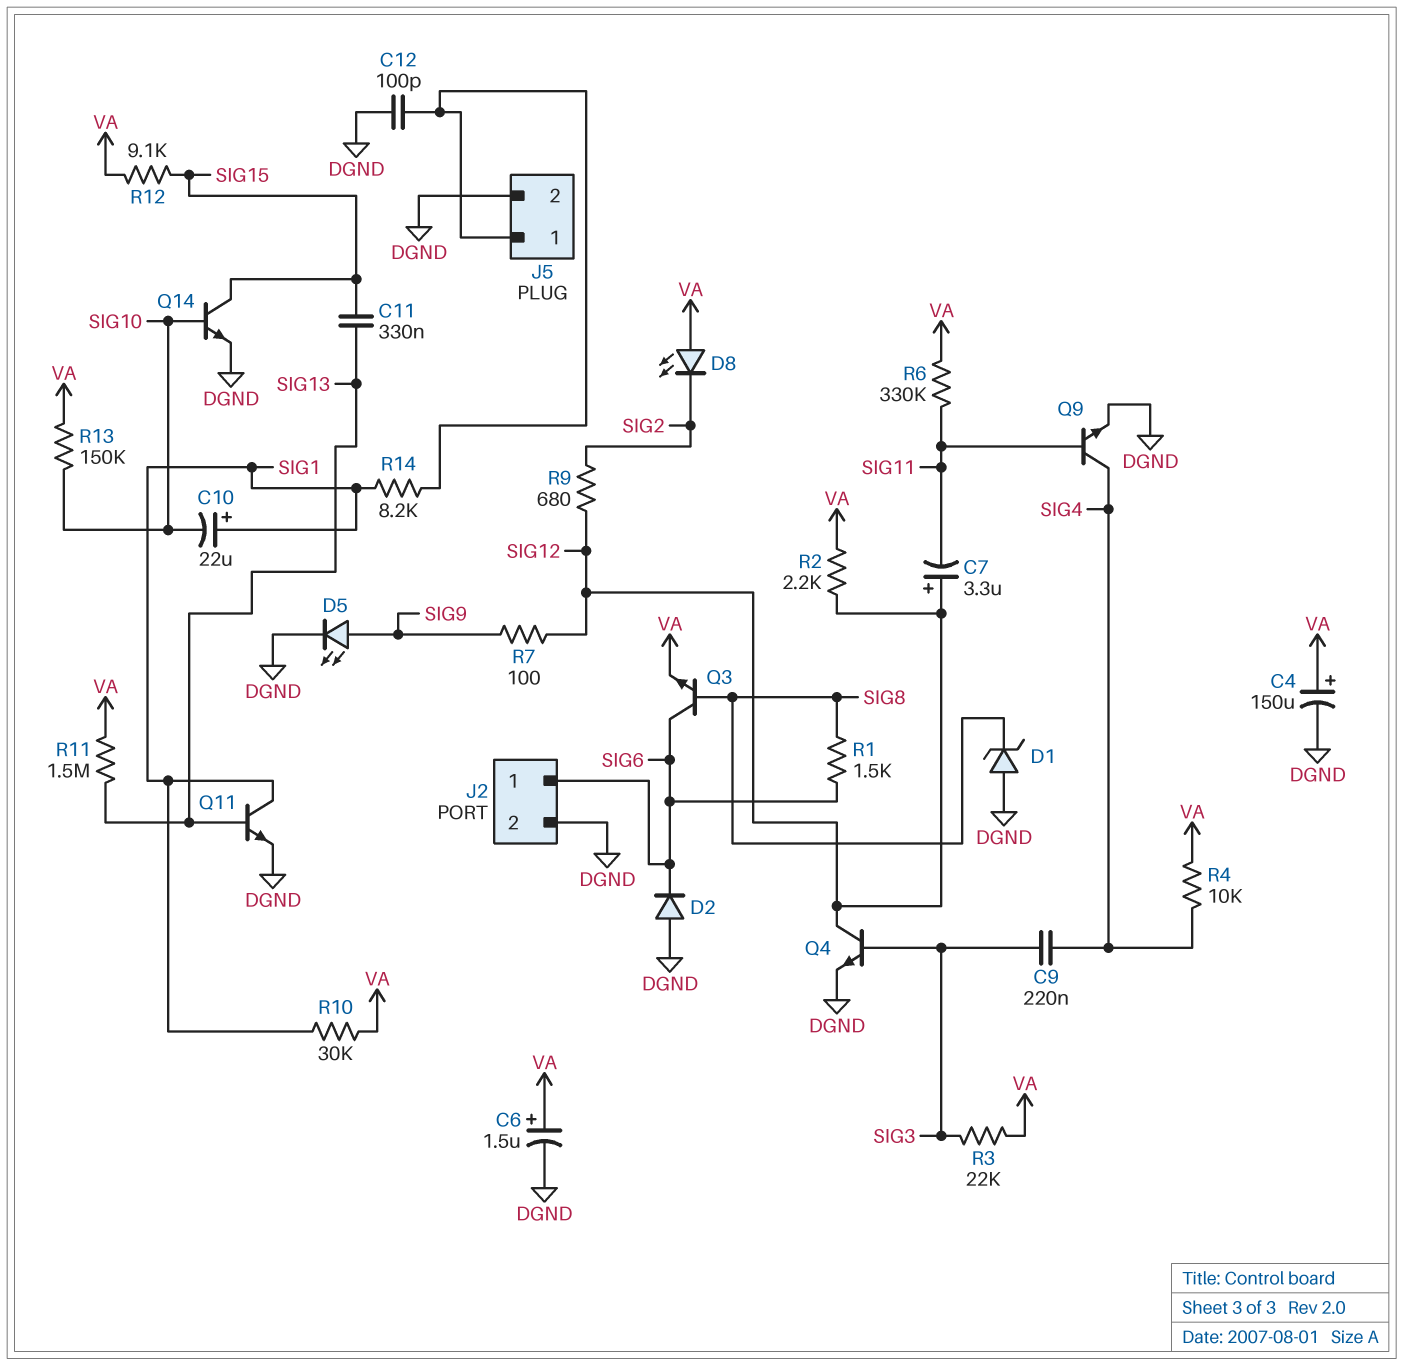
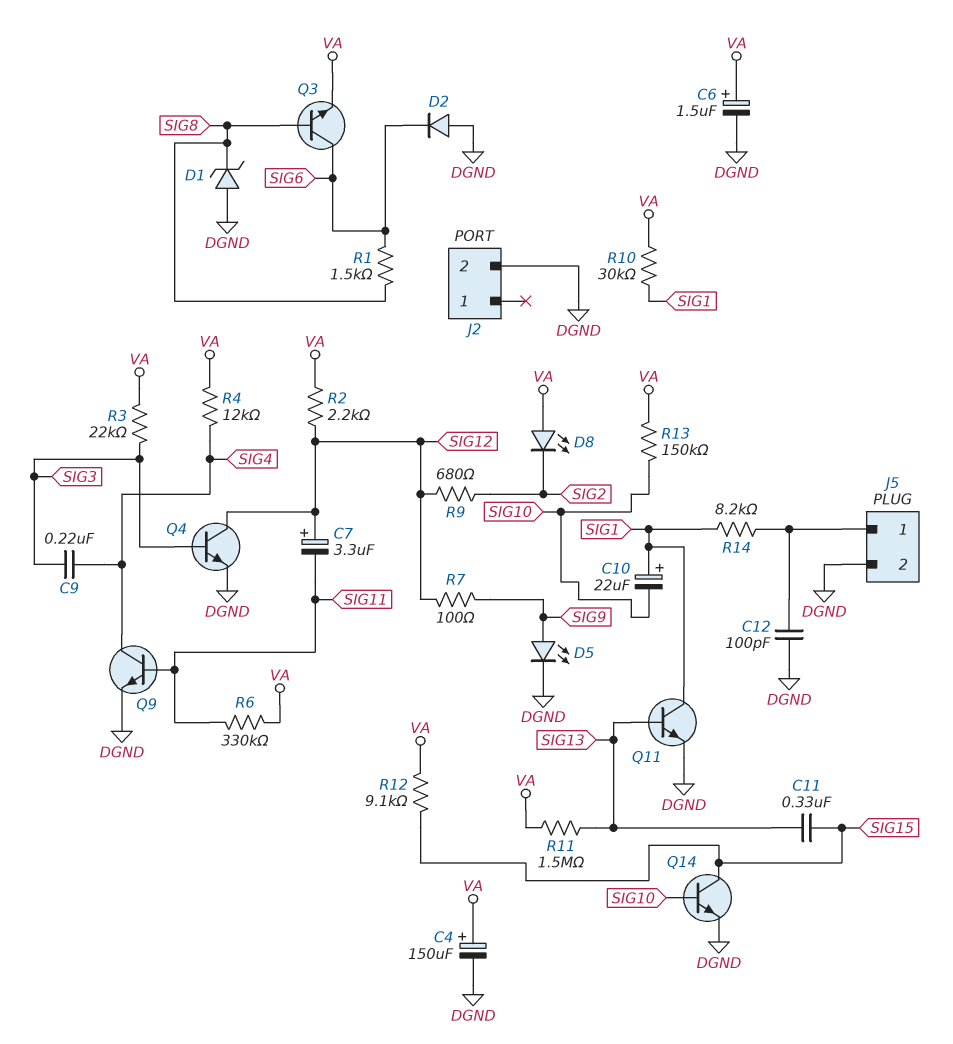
J2 pin 1: SIG6 -> none
R4: 10k (SIG4, VA) -> 12k (SIG4, VA)

